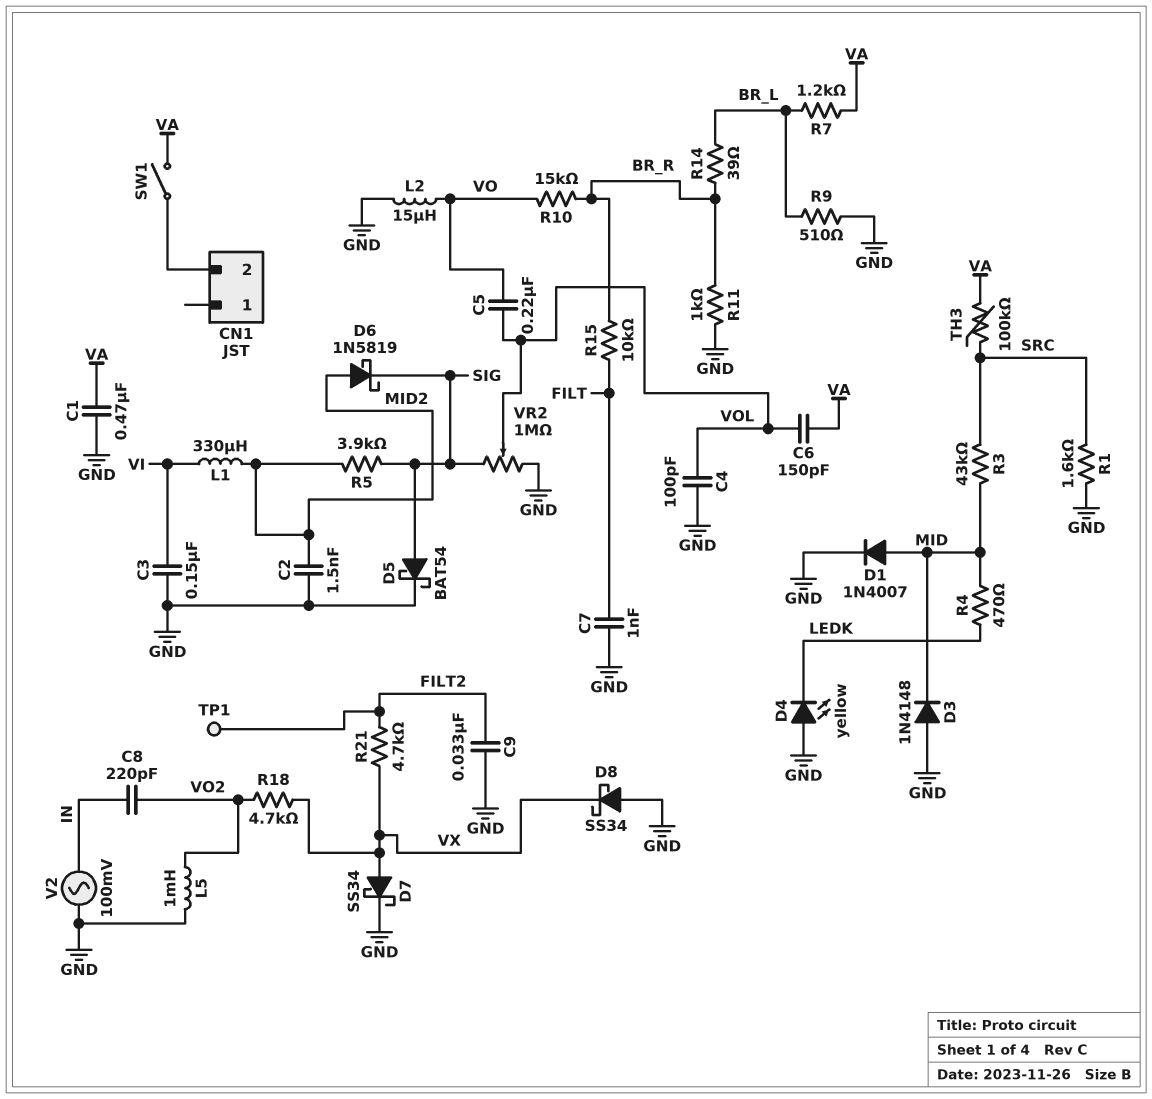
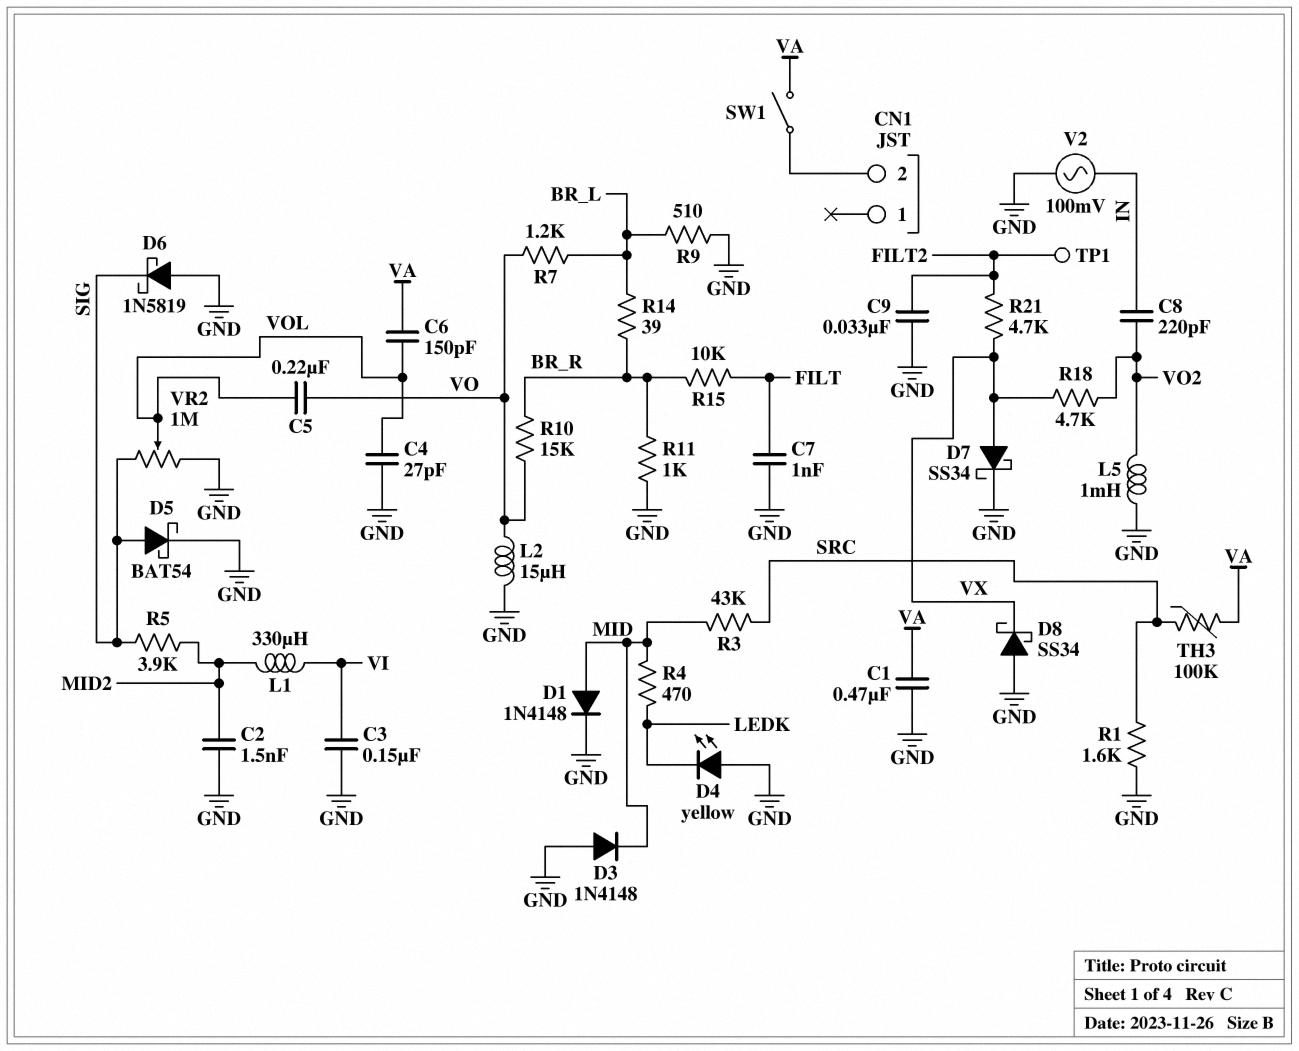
C4: 100pF (GND, VOL) -> 27pF (GND, VOL)
D1: diode 1N4007 (A MID, K GND) -> diode 1N4148 (A MID, K GND)
D6: schottky 1N5819 (A MID2, K SIG) -> schottky 1N5819 (A GND, K SIG)
R7: 1.2k (BR_L, VA) -> 1.2k (BR_L, VO)

